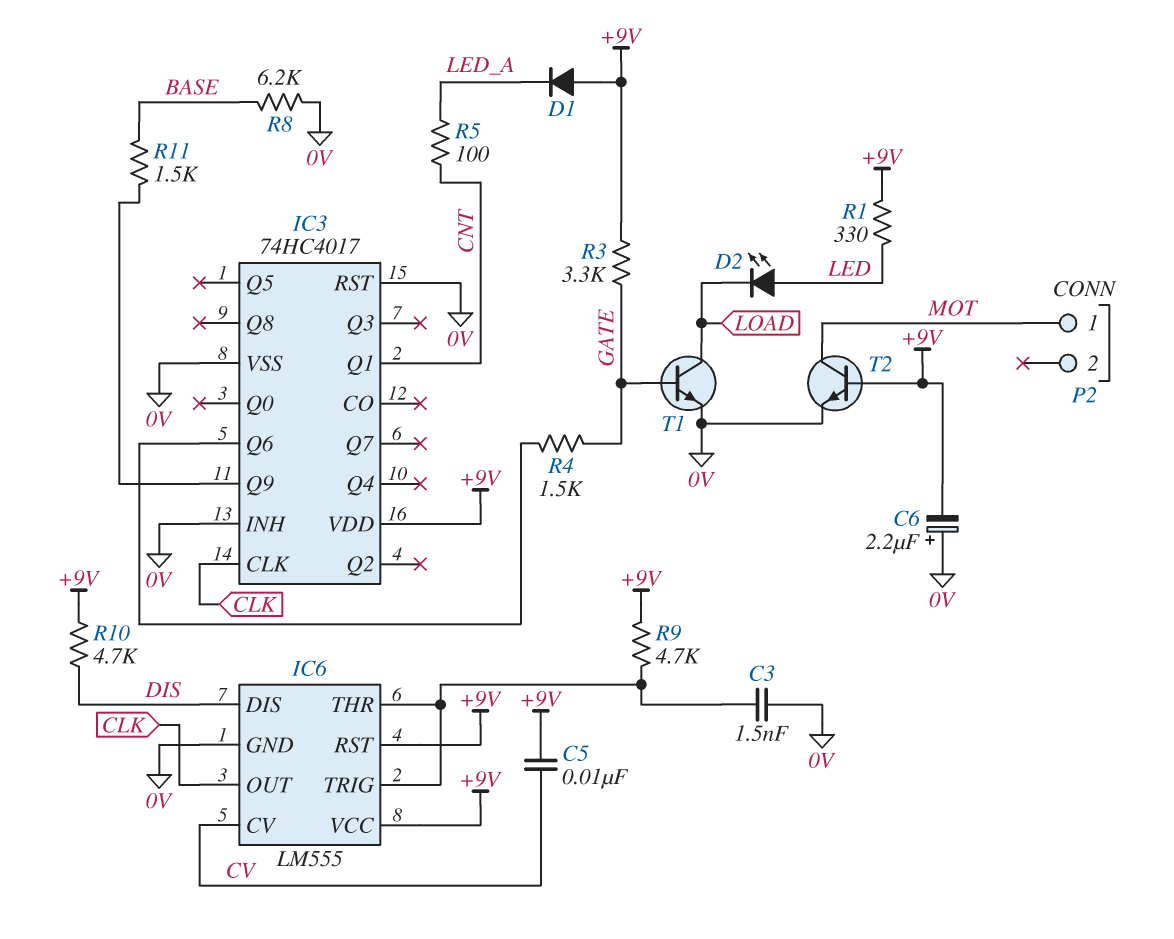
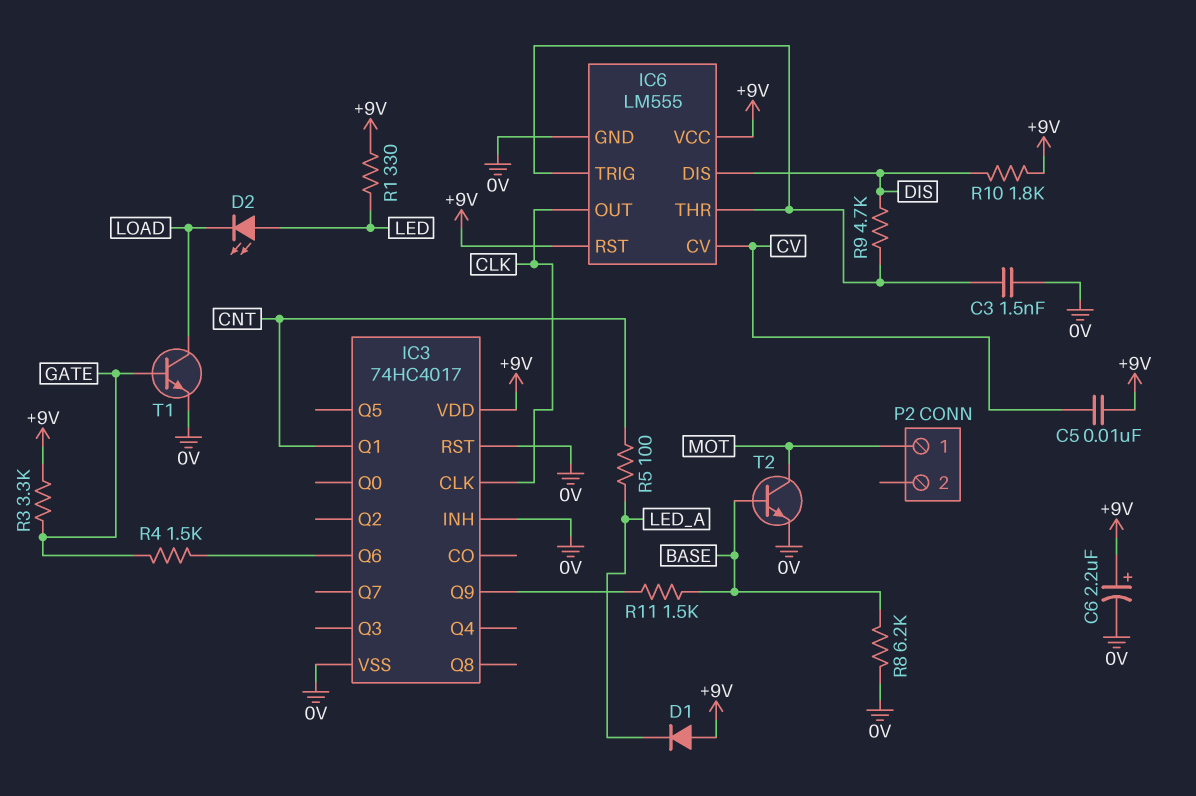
C6: 2.2uF (plus 0V, minus +9V) -> 2.2uF (plus +9V, minus 0V)
R9: 4.7k (+9V, IC6/THR) -> 4.7k (DIS, IC6/THR)
R10: 4.7k (+9V, DIS) -> 1.8k (+9V, DIS)
T2: NPN (B +9V, C MOT, E 0V) -> NPN (B BASE, C MOT, E 0V)

